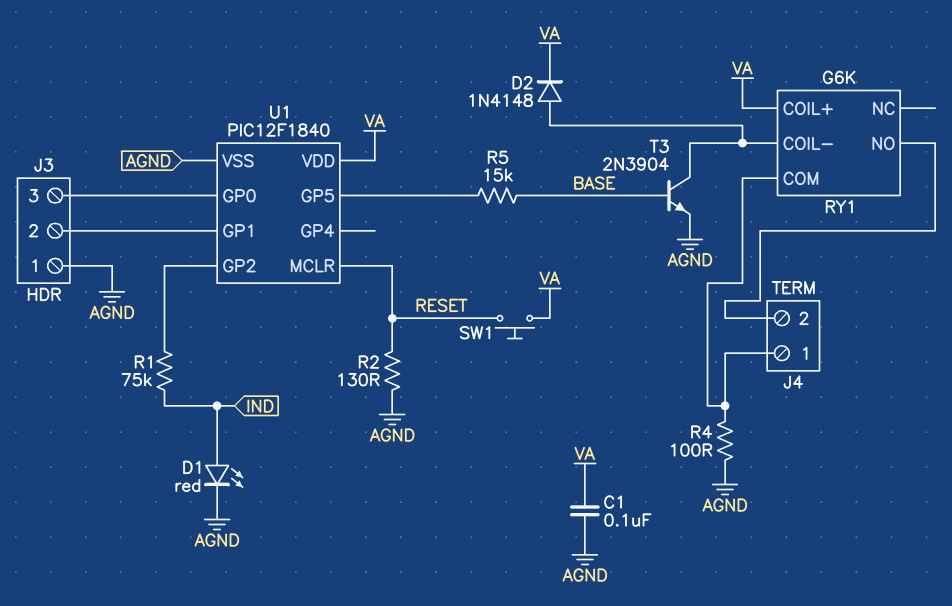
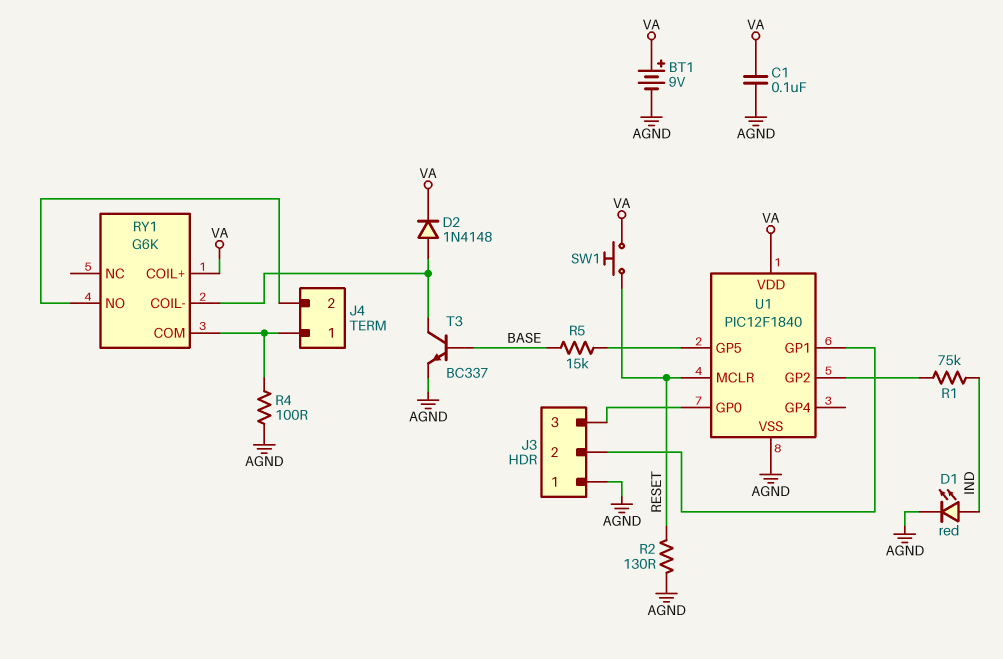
BT1: none -> 9V (plus VA, minus AGND)
T3: NPN 2N3904 (B BASE, C RY1/COIL-, E AGND) -> NPN BC337 (B BASE, C RY1/COIL-, E AGND)

